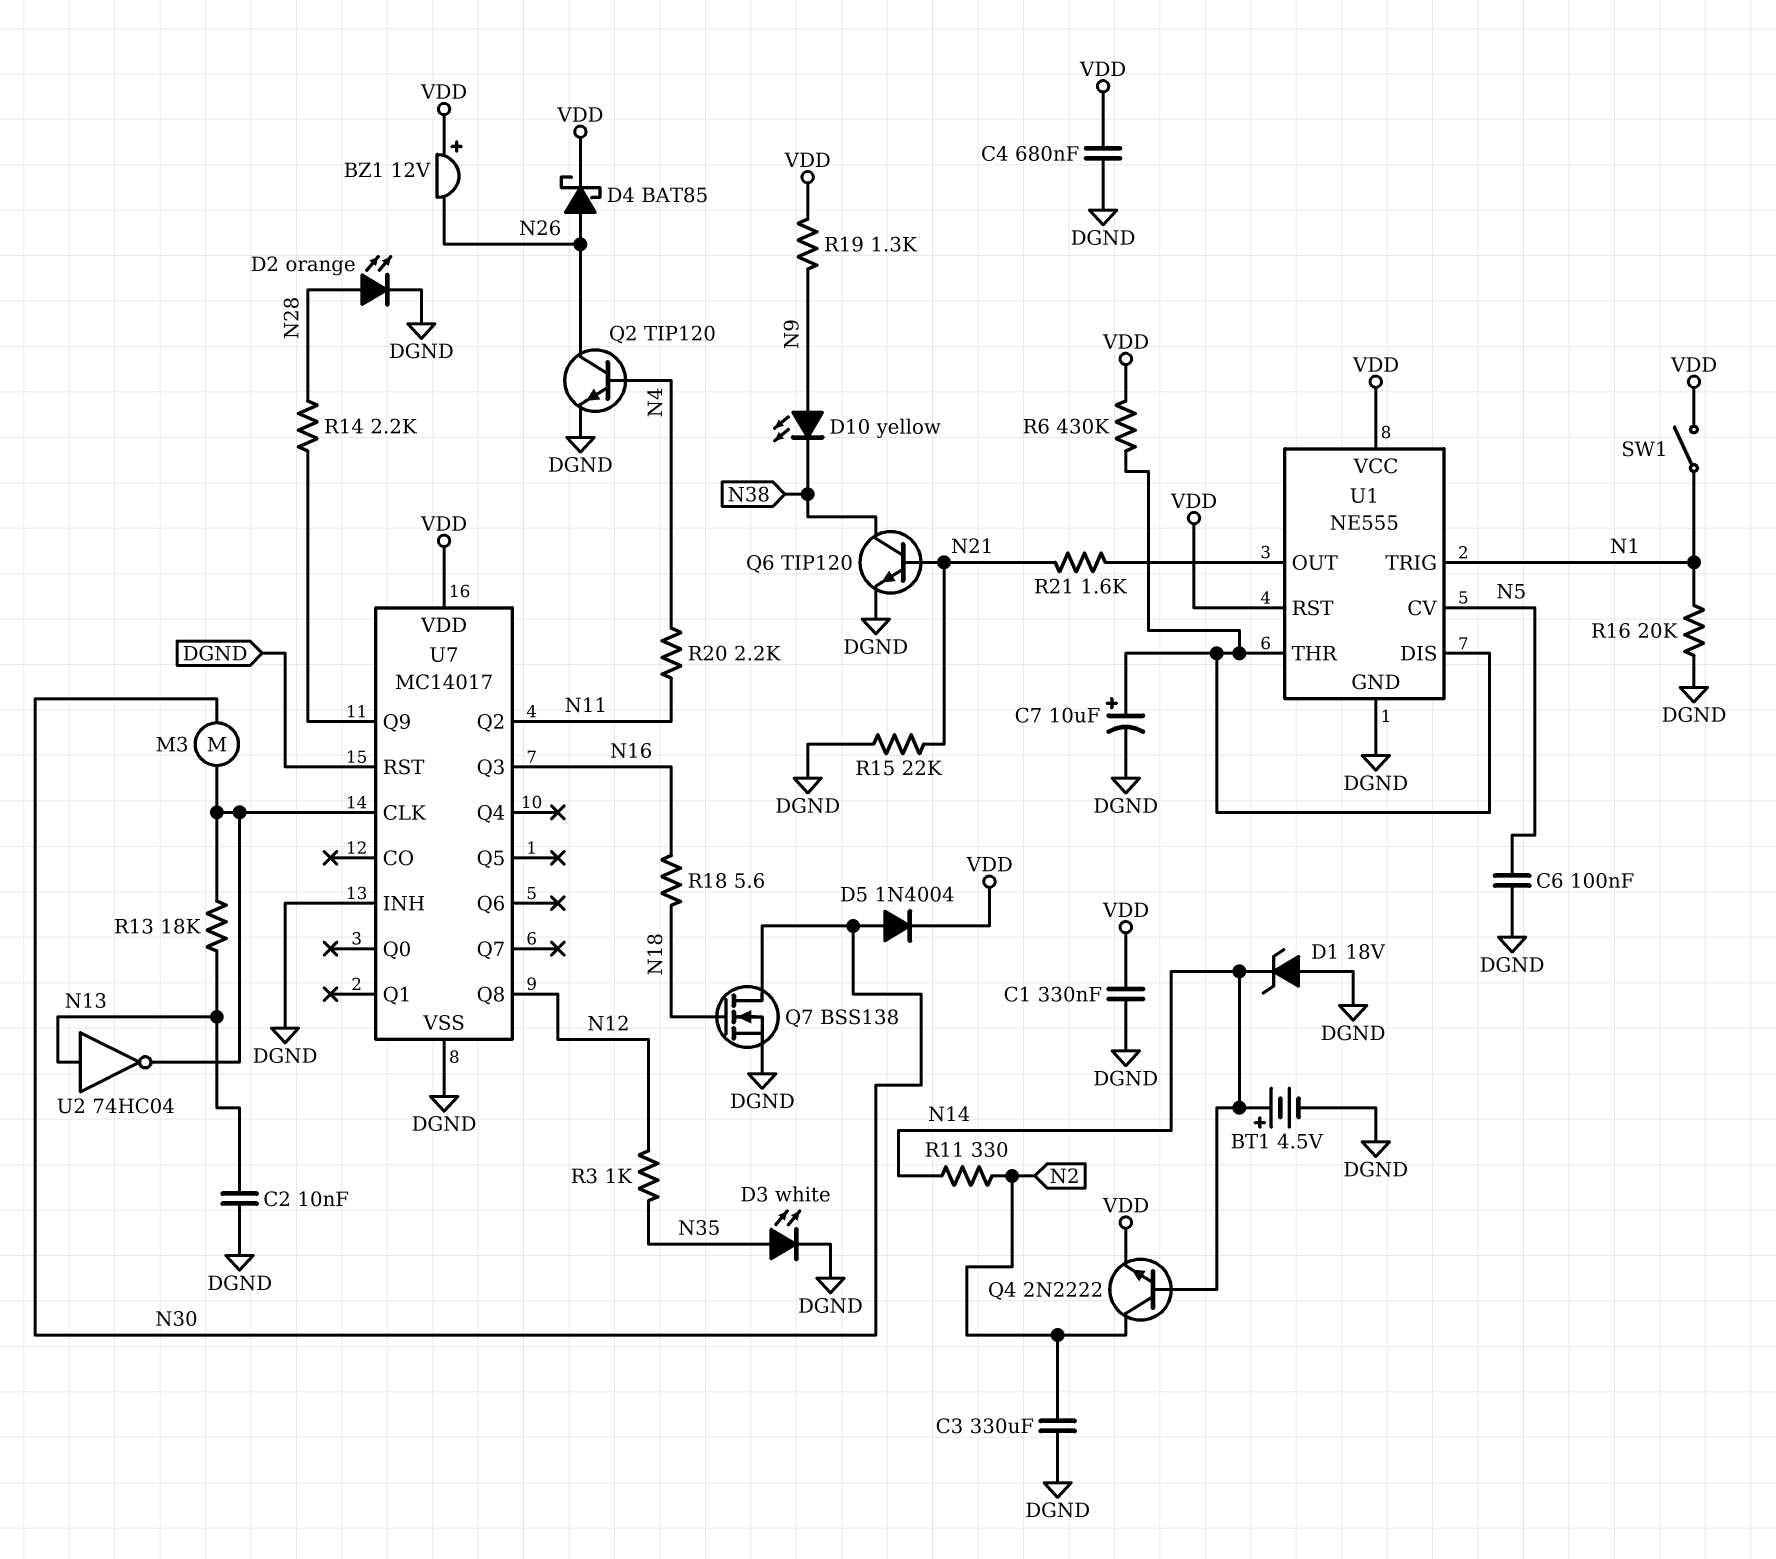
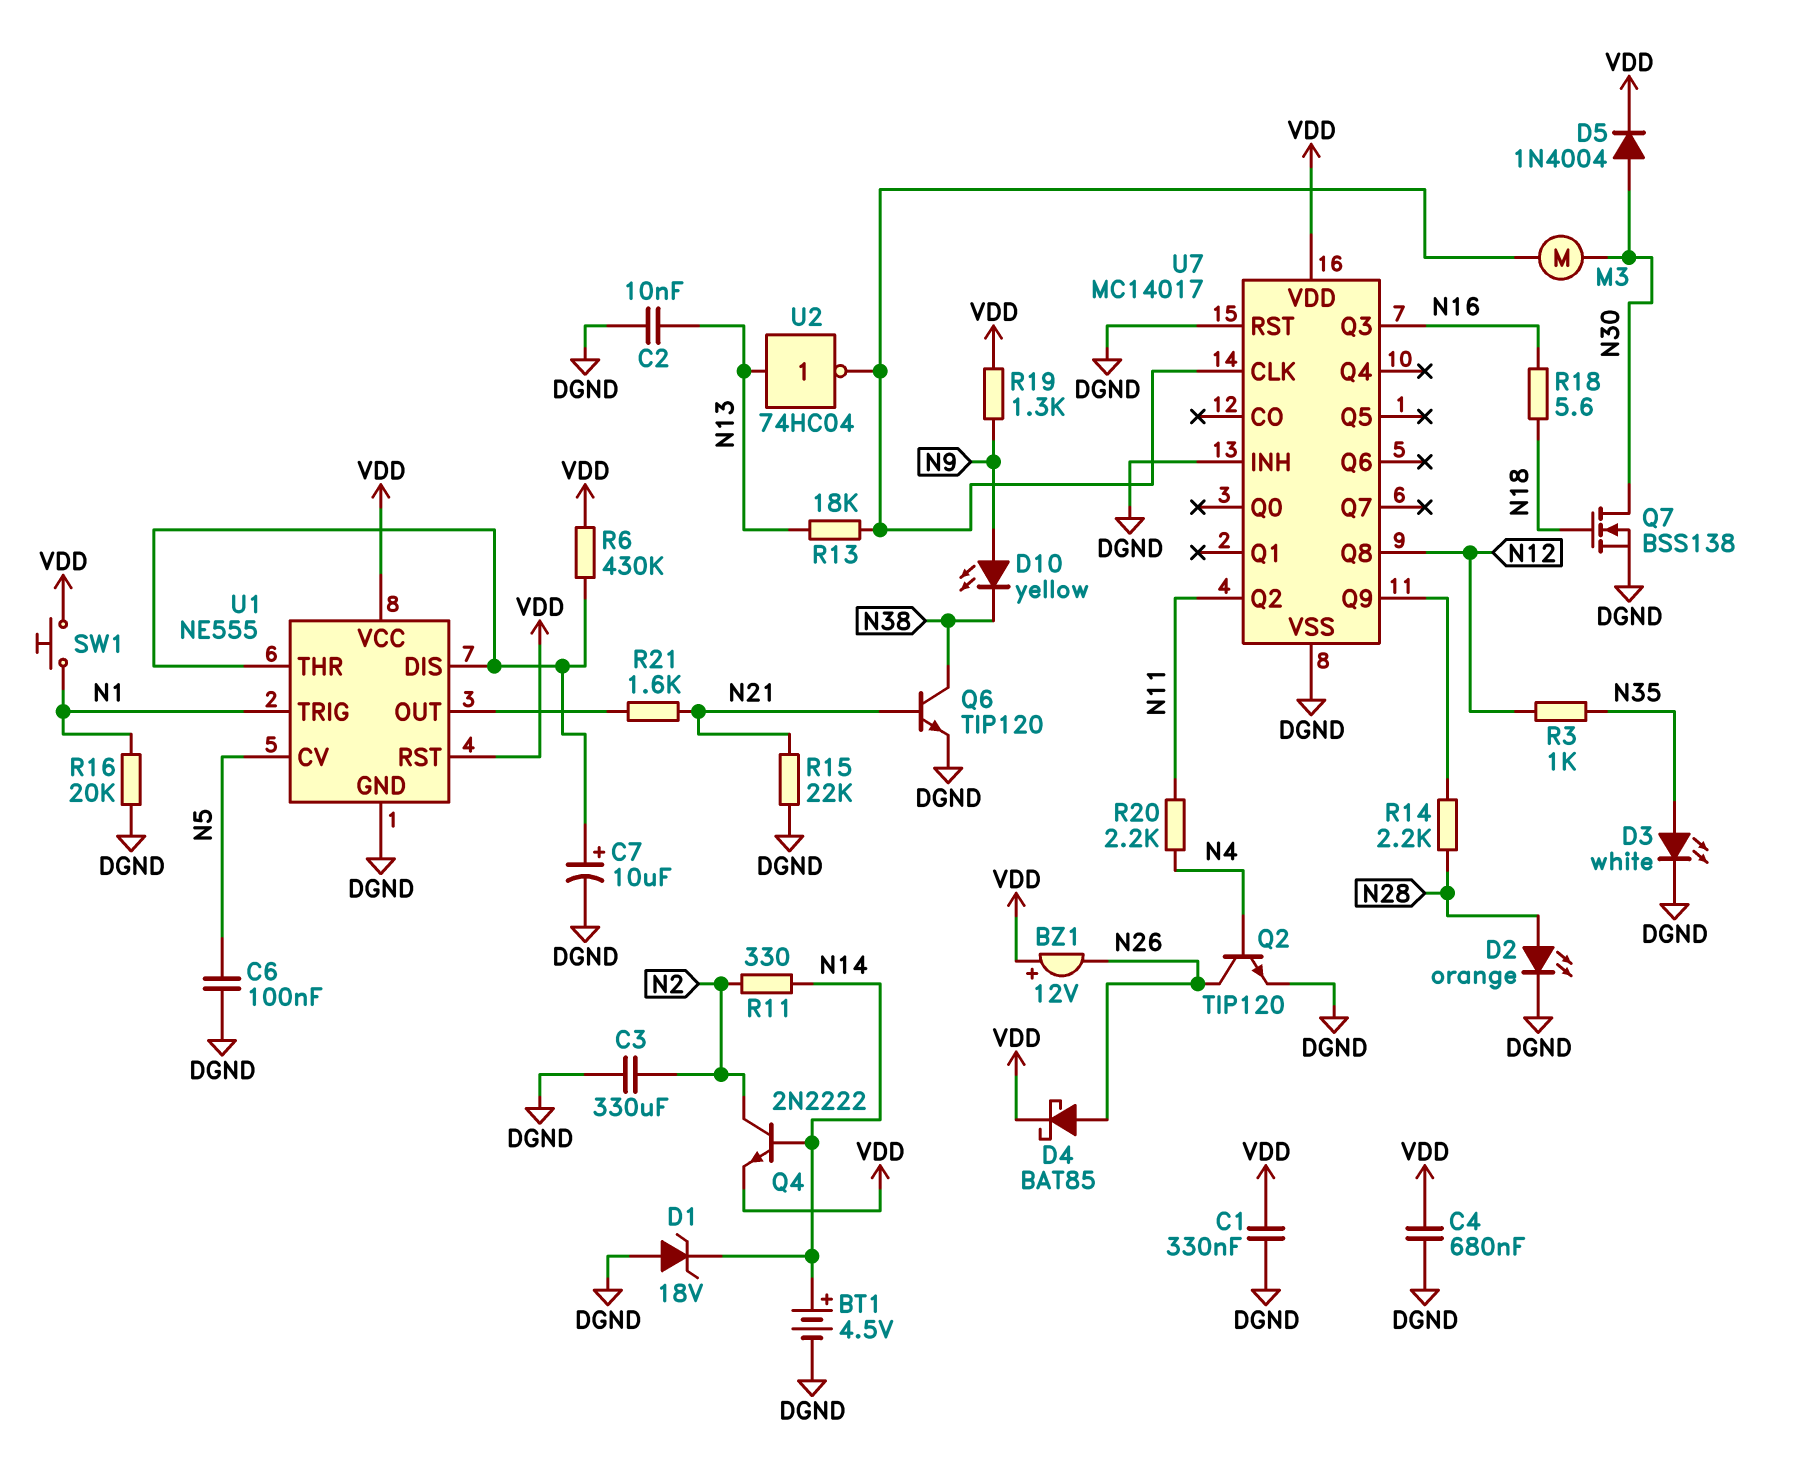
SW1: switch (N1, VDD) -> button (N1, VDD)

